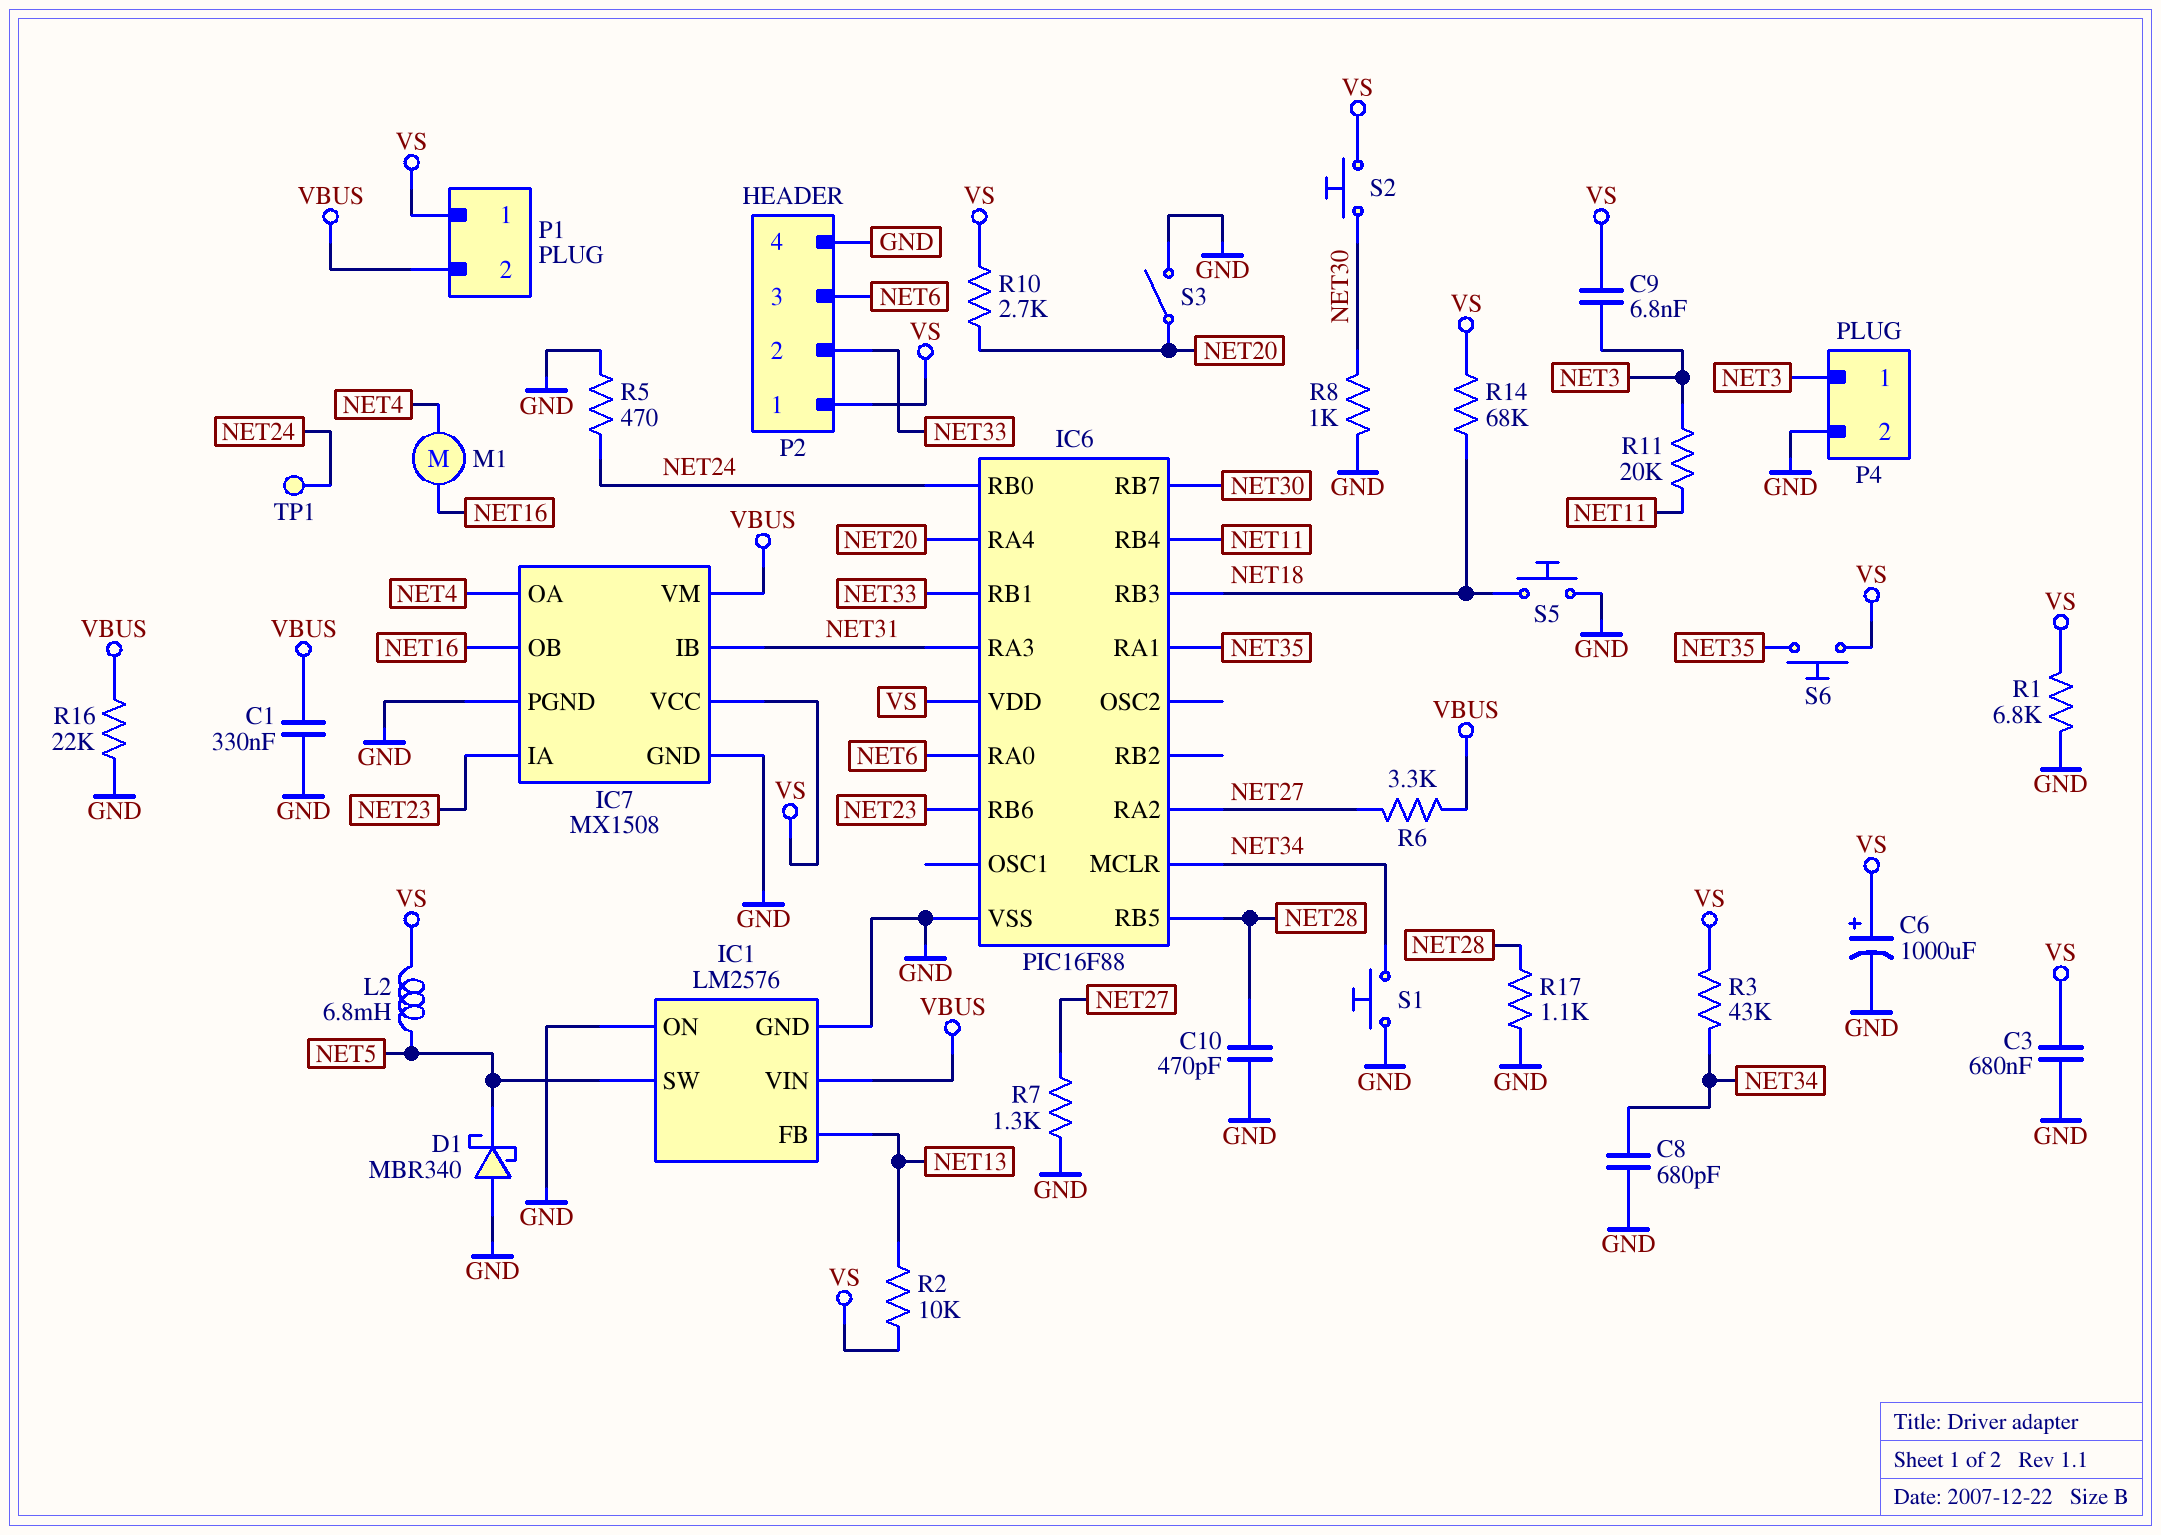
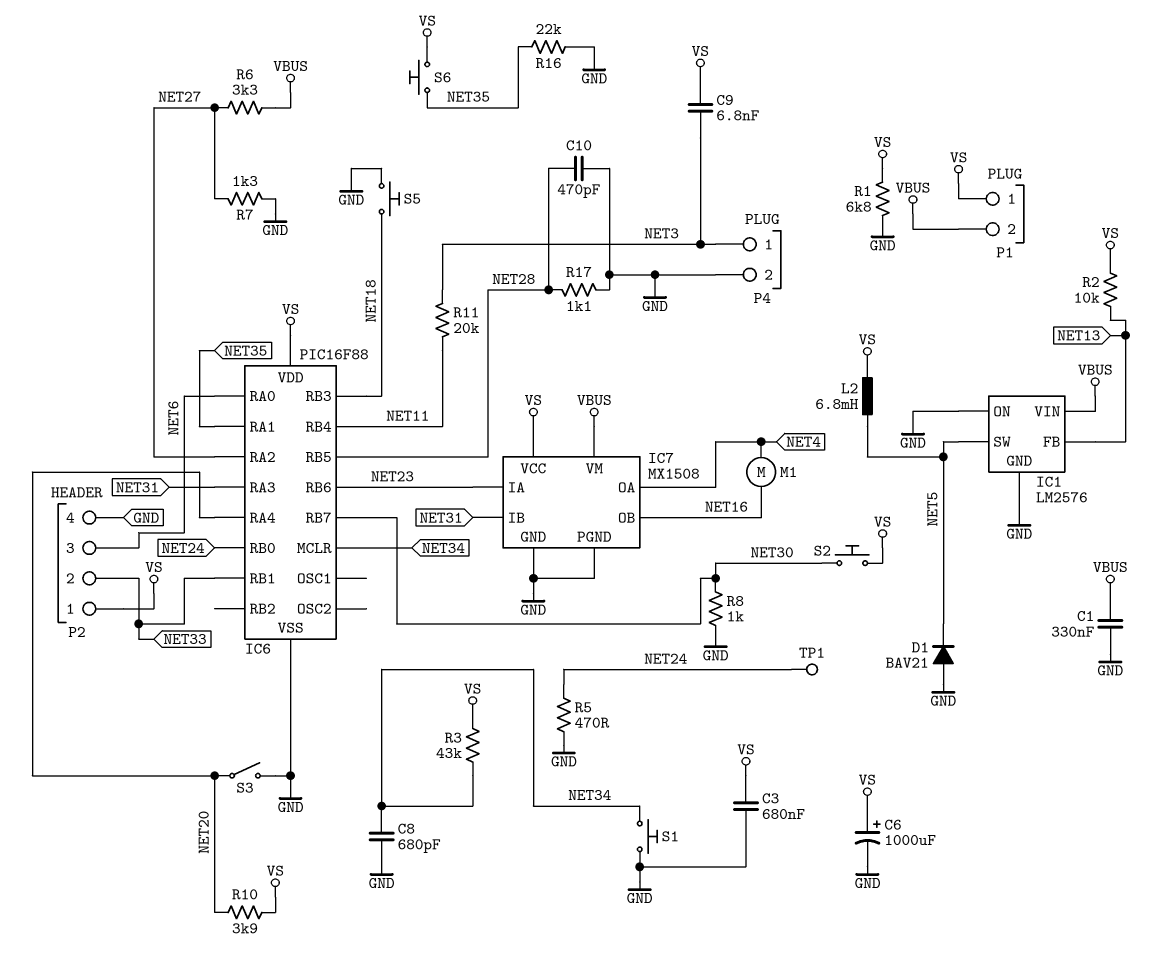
D1: schottky MBR340 (A GND, K NET5) -> diode BAV21 (A GND, K NET5)
R10: 2.7k (NET20, VS) -> 3.9k (NET20, VS)
R14: 68k (NET18, VS) -> none
R16: 22k (GND, VBUS) -> 22k (GND, NET35)

